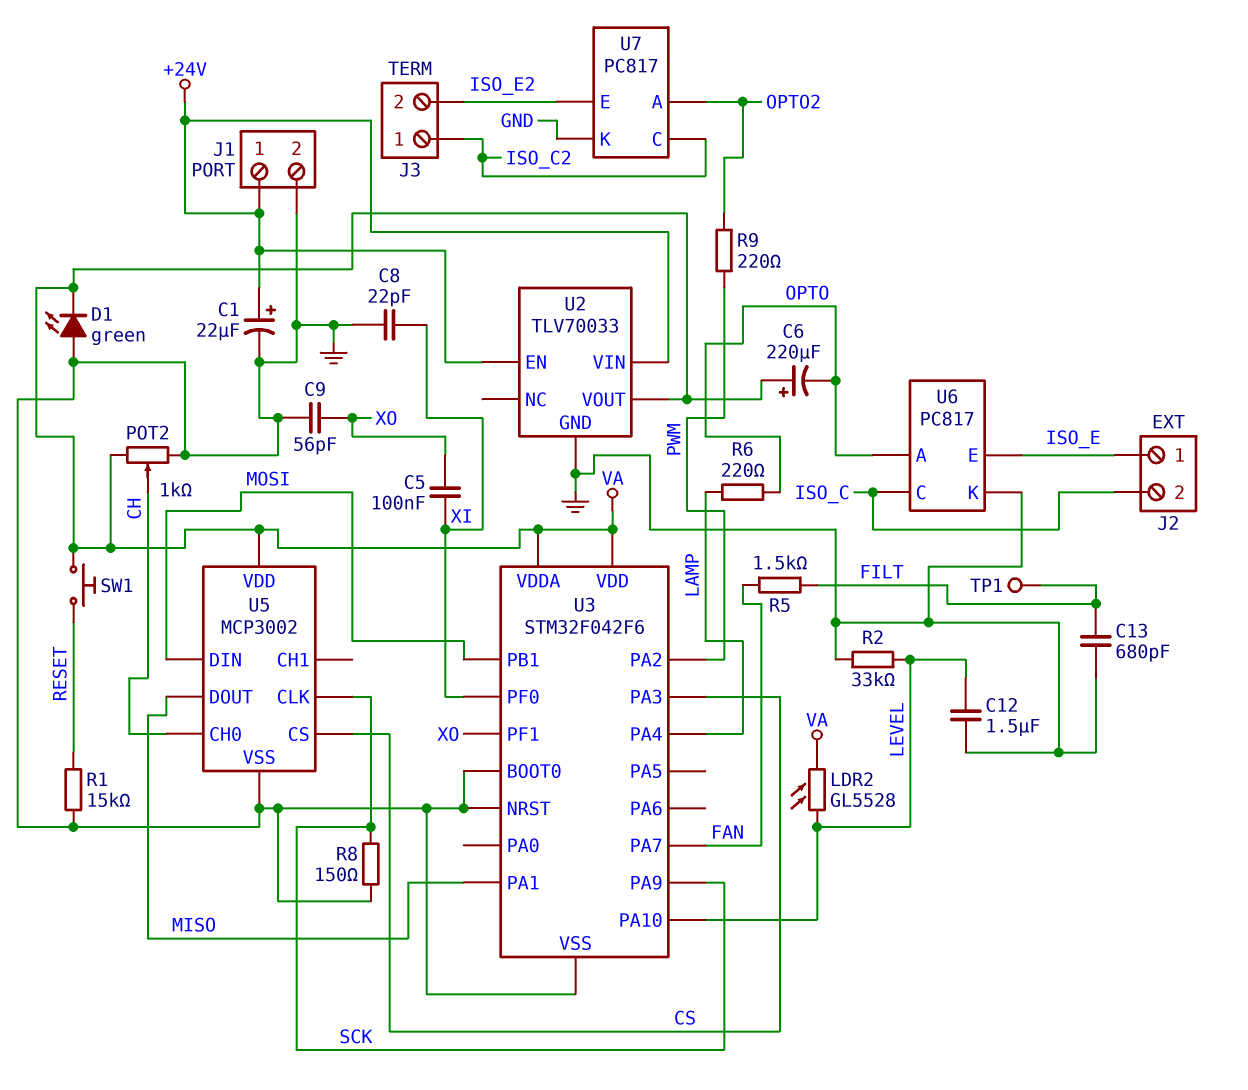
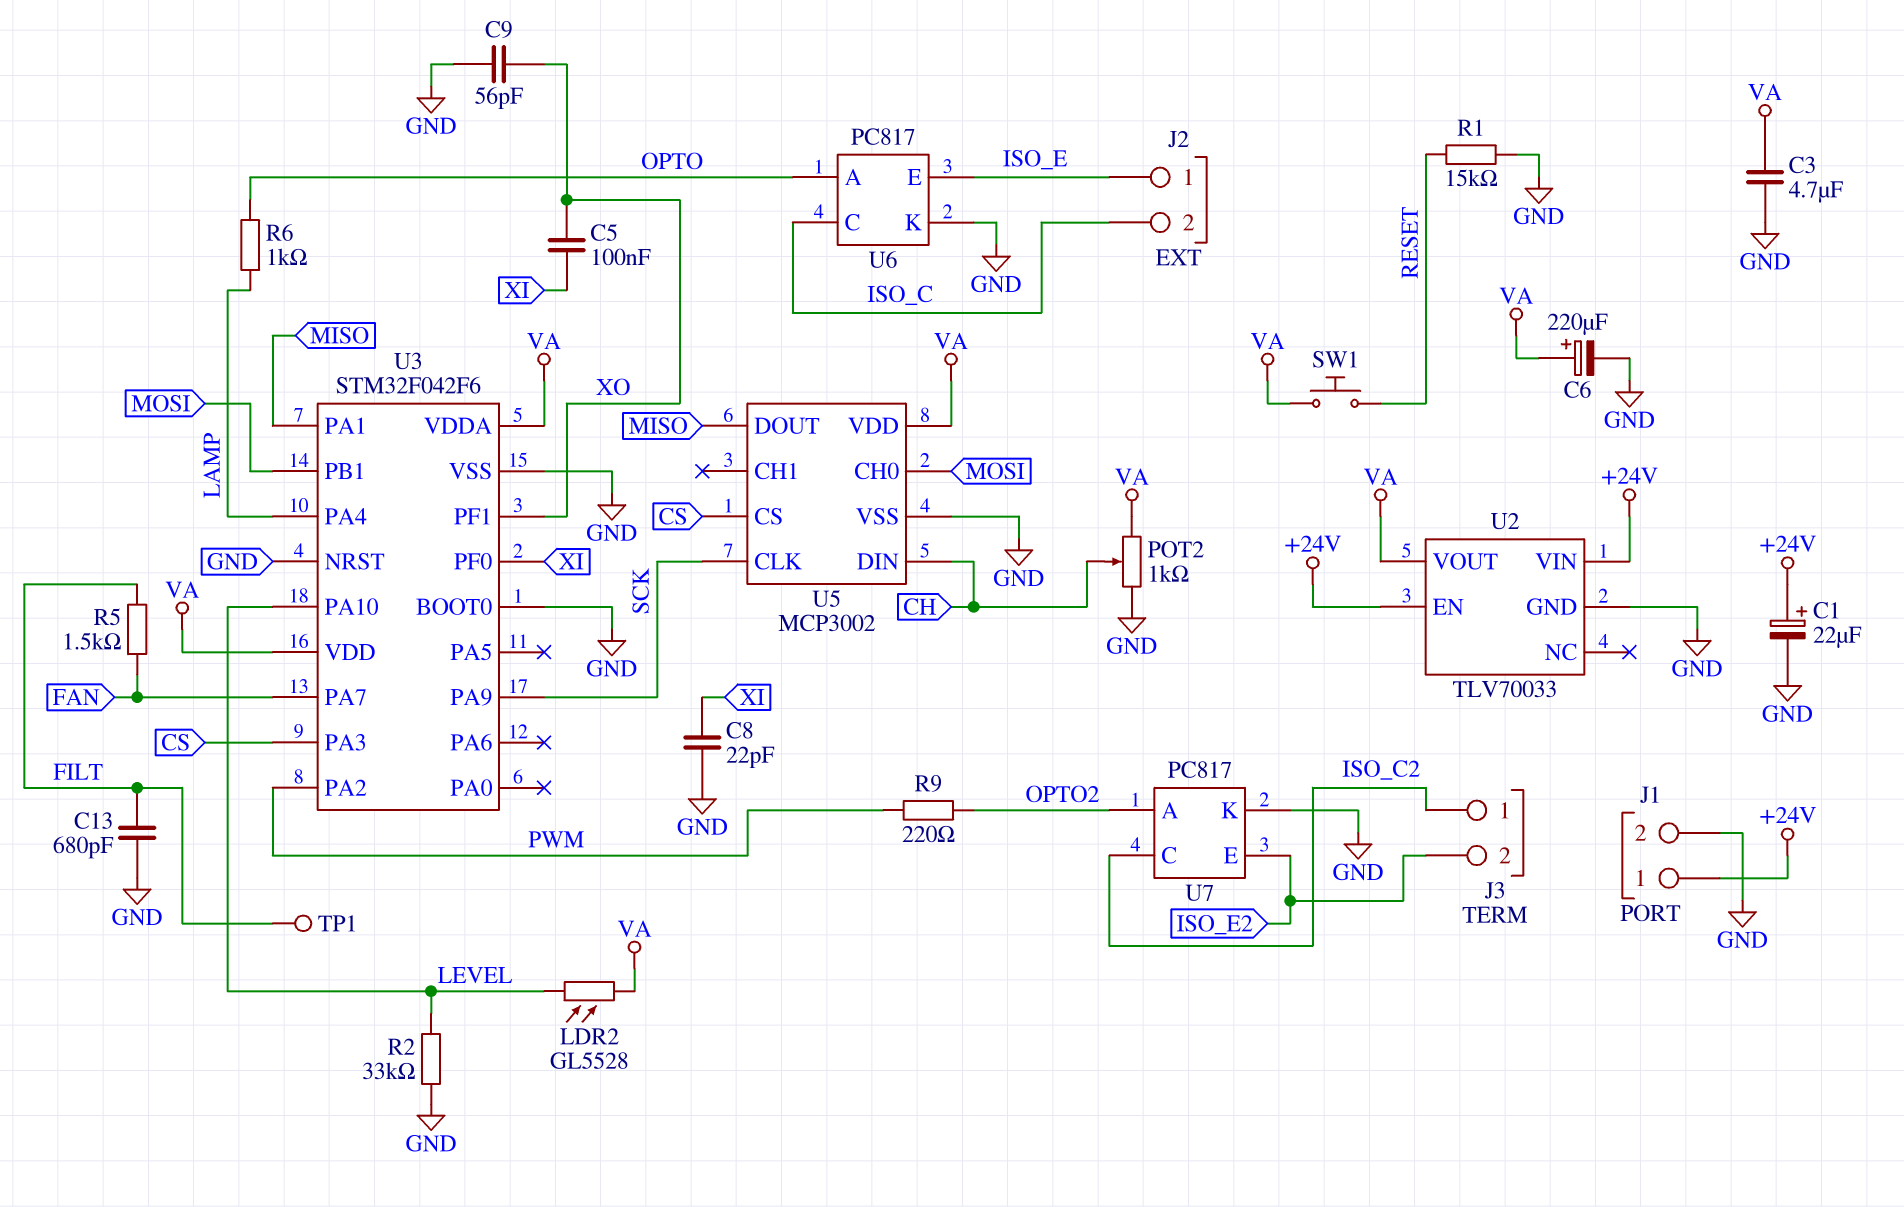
C3: none -> 4.7uF (GND, VA)
C6: 220uF (plus VA, minus OPTO) -> 220uF (plus VA, minus GND)
C12: 1.5uF (GND, LEVEL) -> none
D1: LED green (A GND, K VA) -> none
R6: 220 (LAMP, OPTO) -> 1k (LAMP, OPTO)
R8: 150 (GND, SCK) -> none
U5 pin CH0: CH -> MOSI
U5 pin DIN: MOSI -> CH

